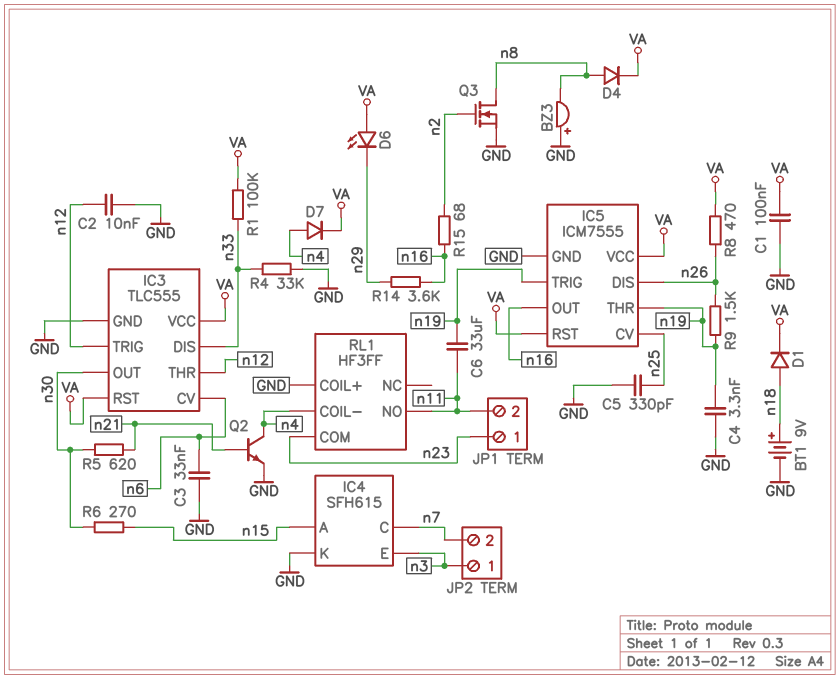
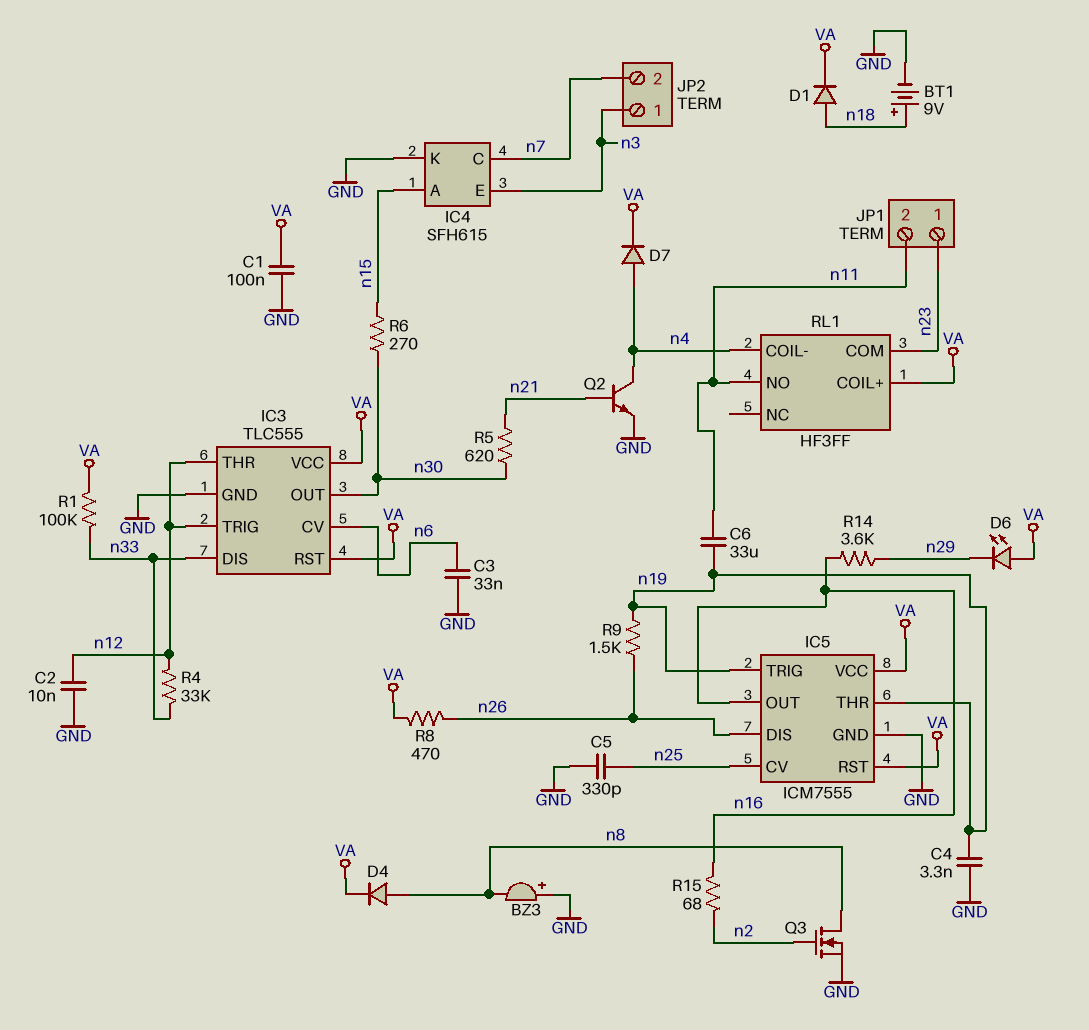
R4: 33k (GND, n33) -> 33k (n12, n33)
RL1 pin COIL+: GND -> VA

